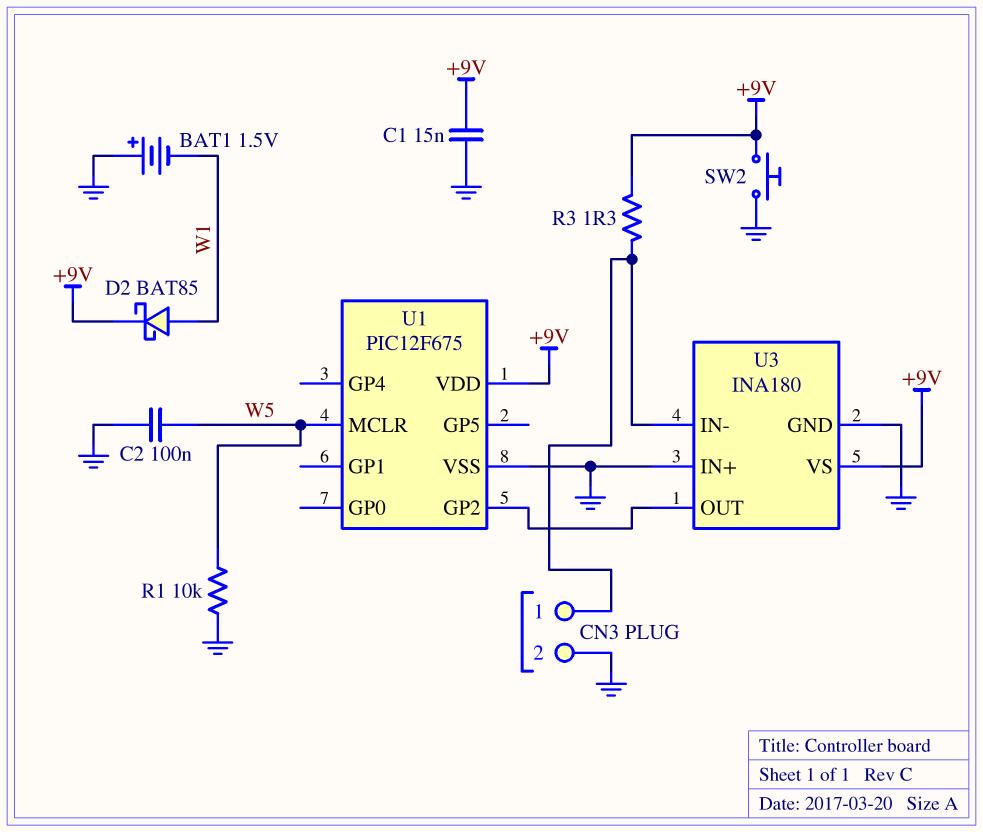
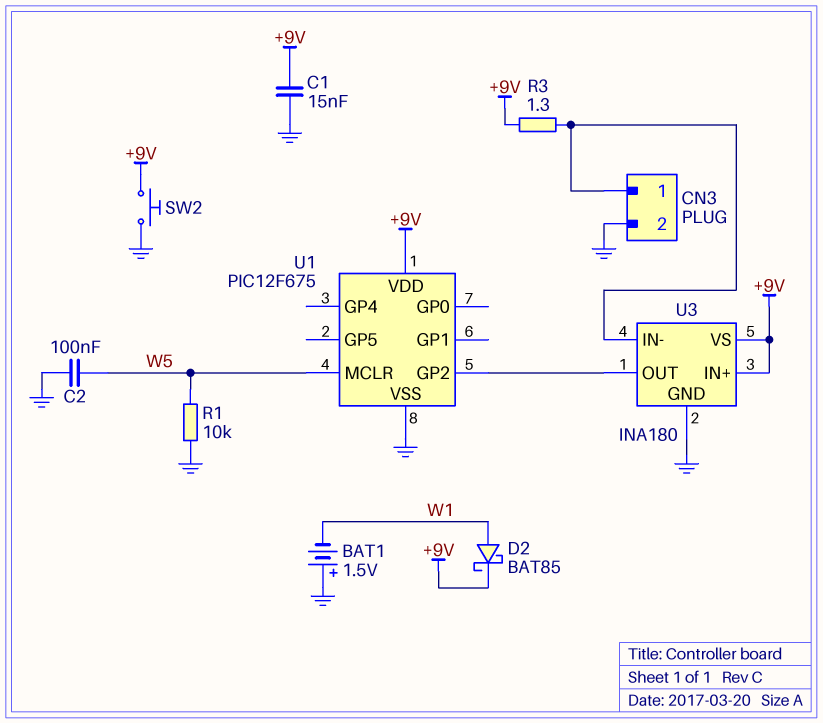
U3 pin IN+: GND -> +9V

